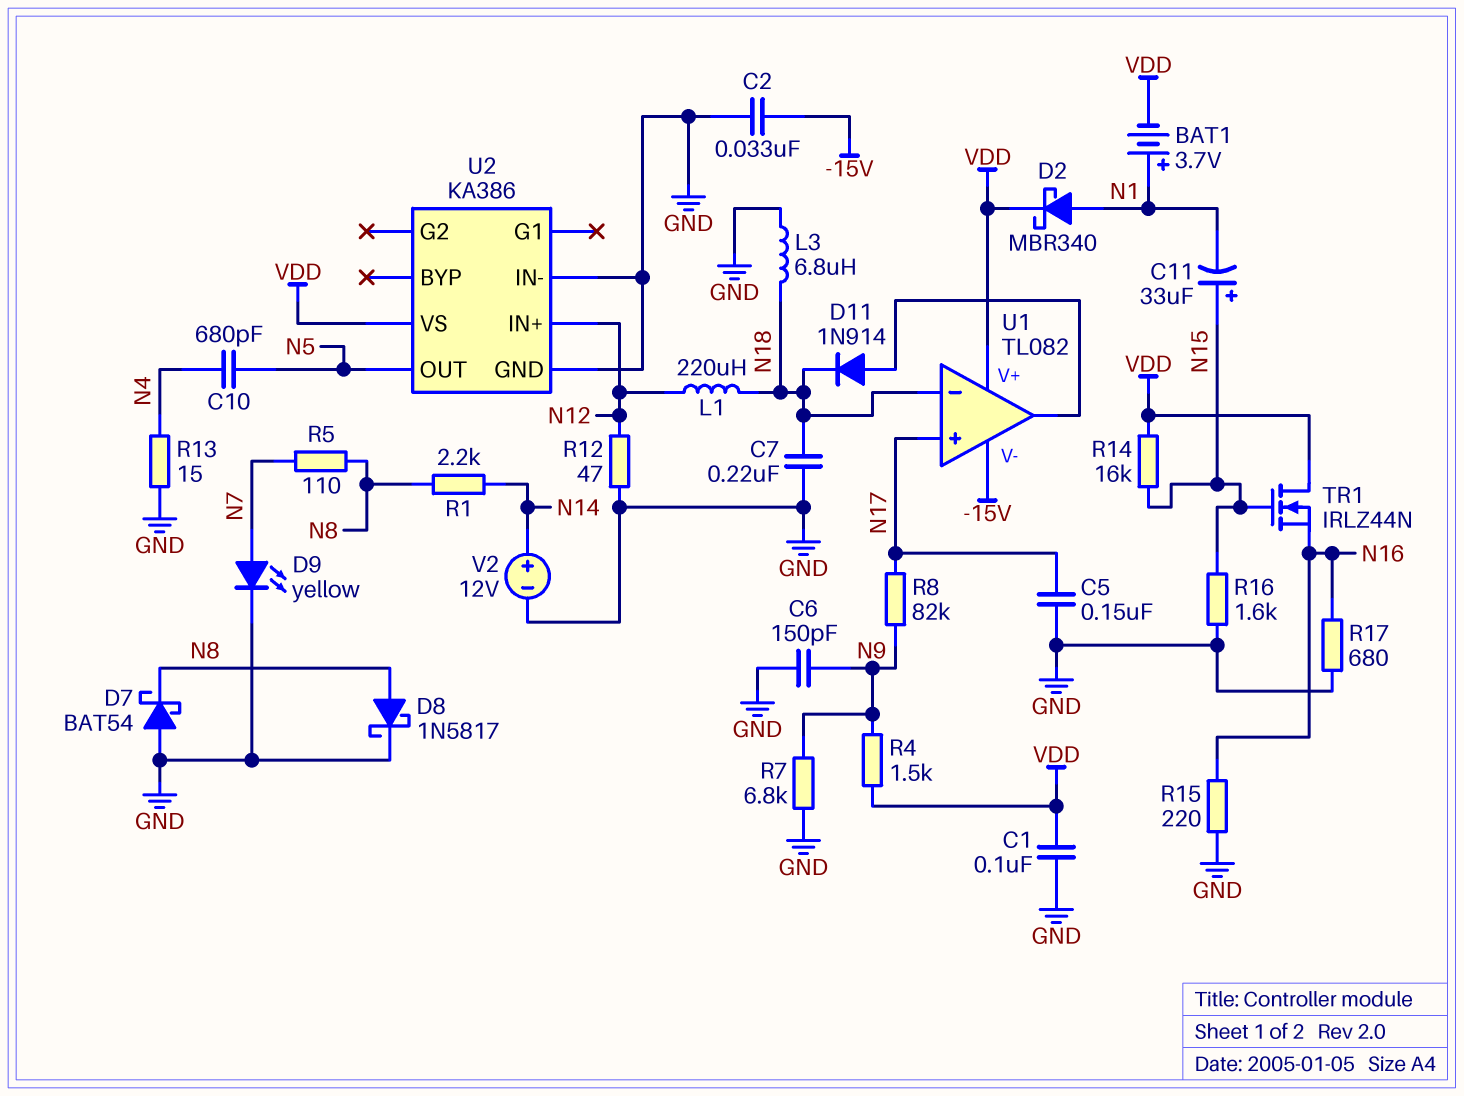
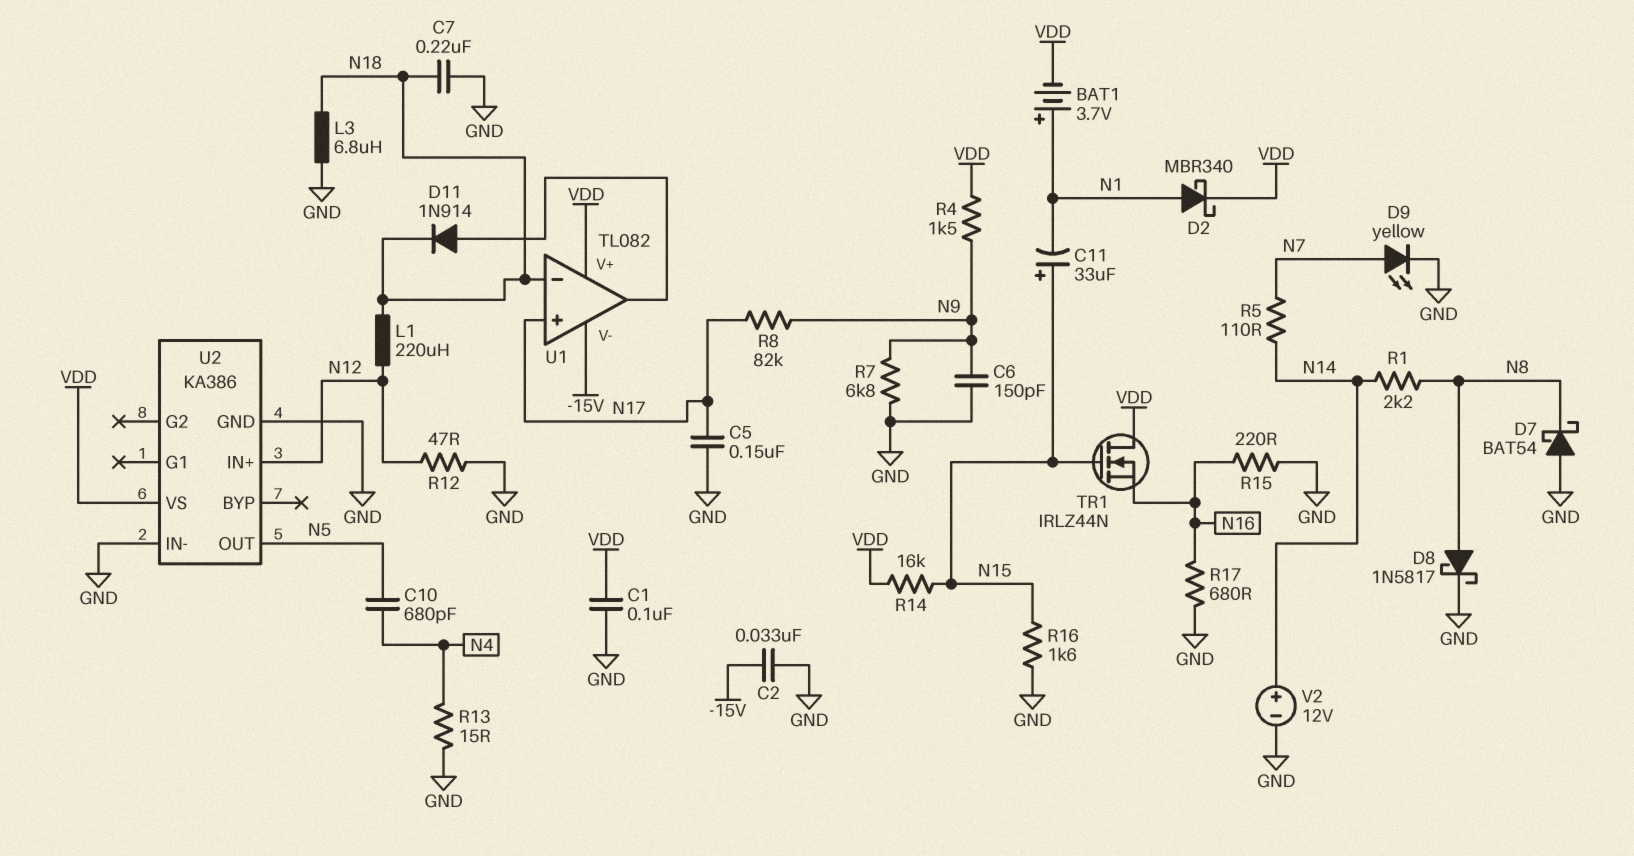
R5: 110 (N7, N8) -> 110 (N7, N14)

